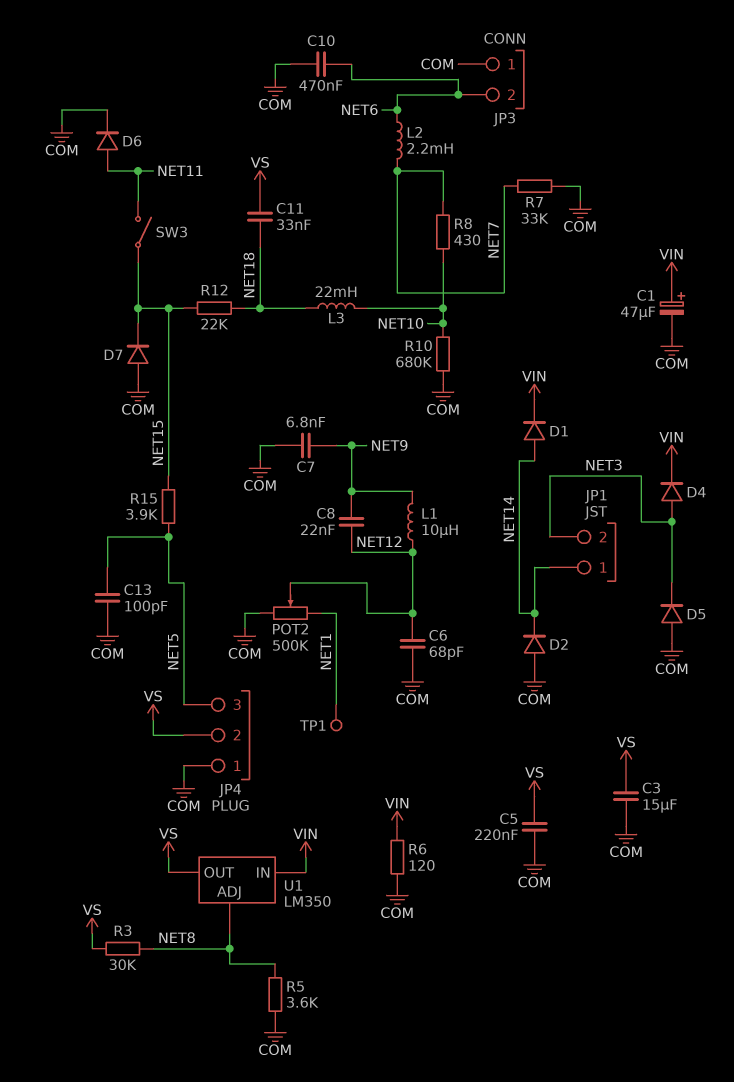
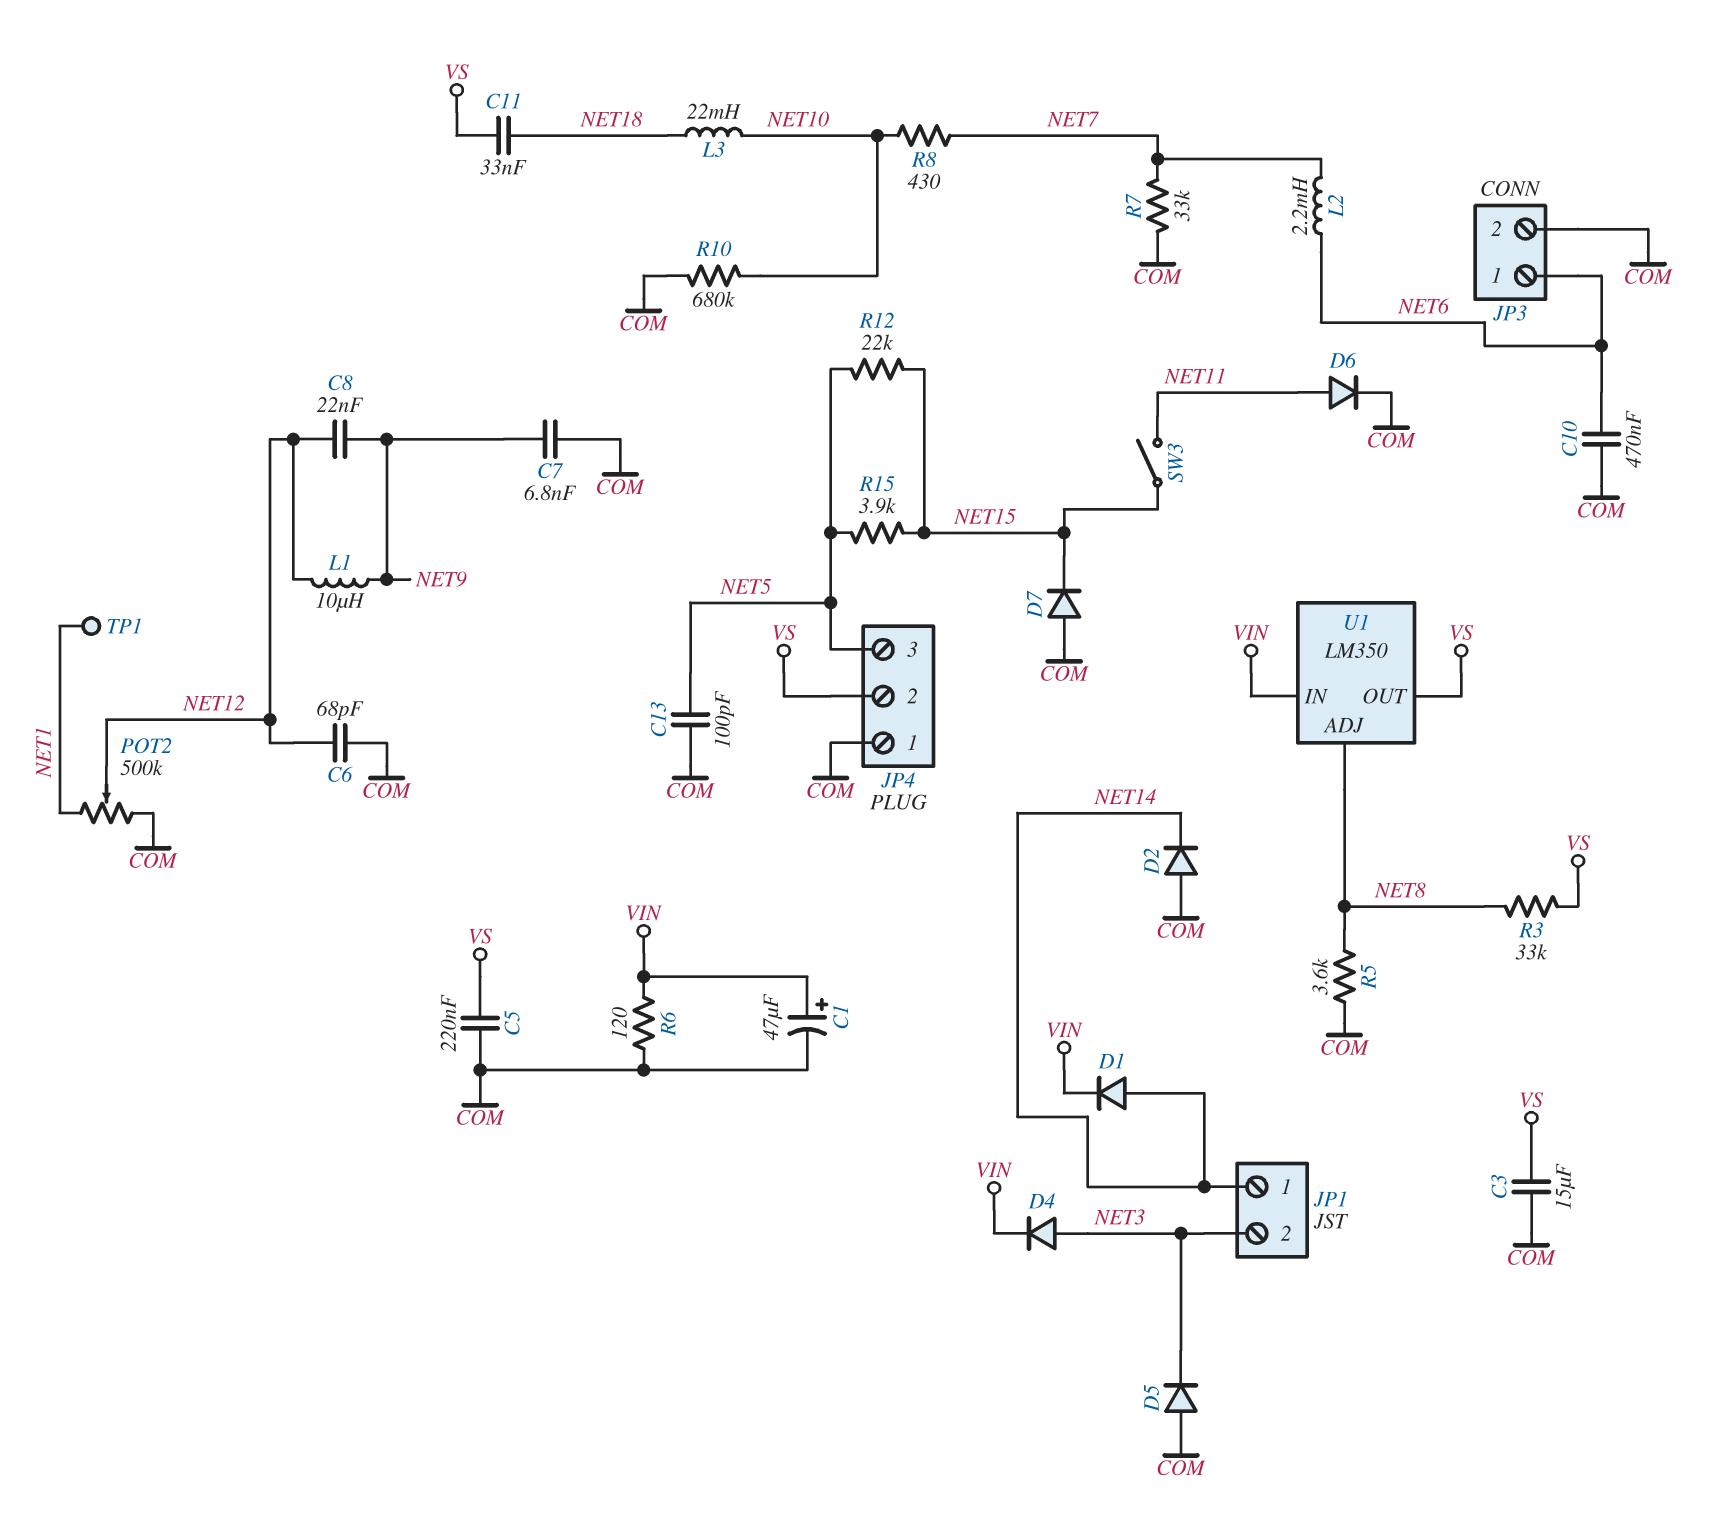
JP3 pin 1: COM -> NET6
JP3 pin 2: NET6 -> COM
R3: 30k (NET8, VS) -> 33k (NET8, VS)
R12: 22k (NET15, NET18) -> 22k (NET5, NET15)

